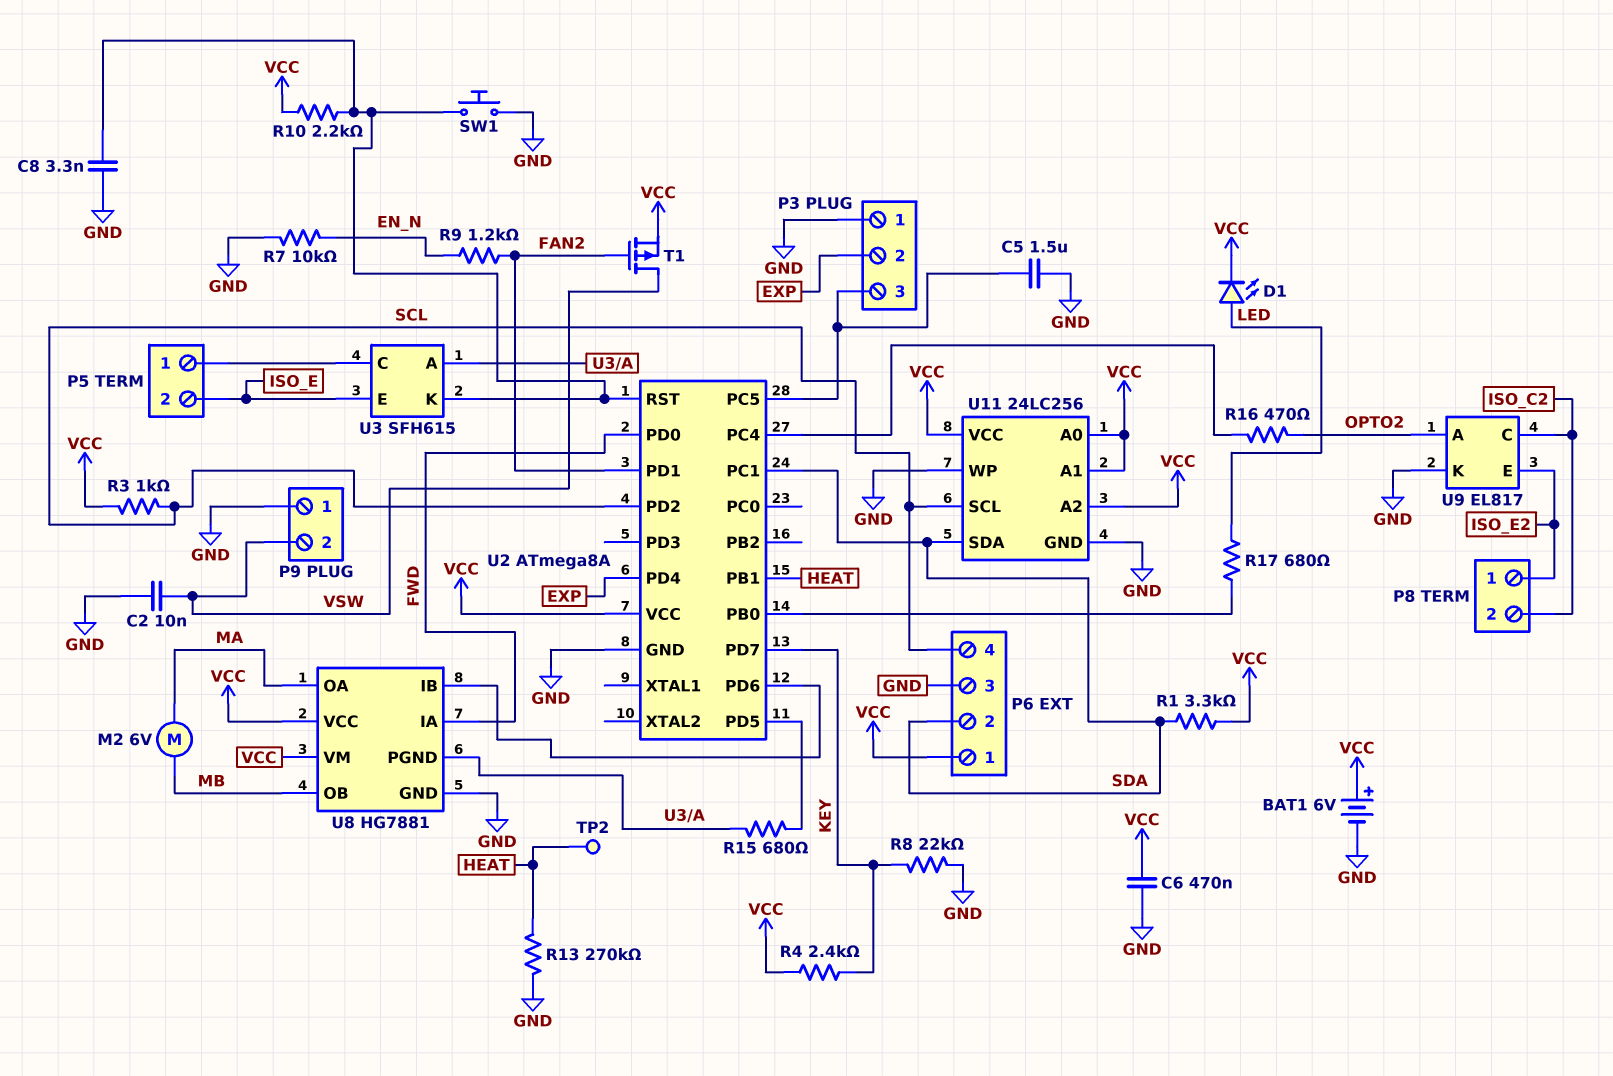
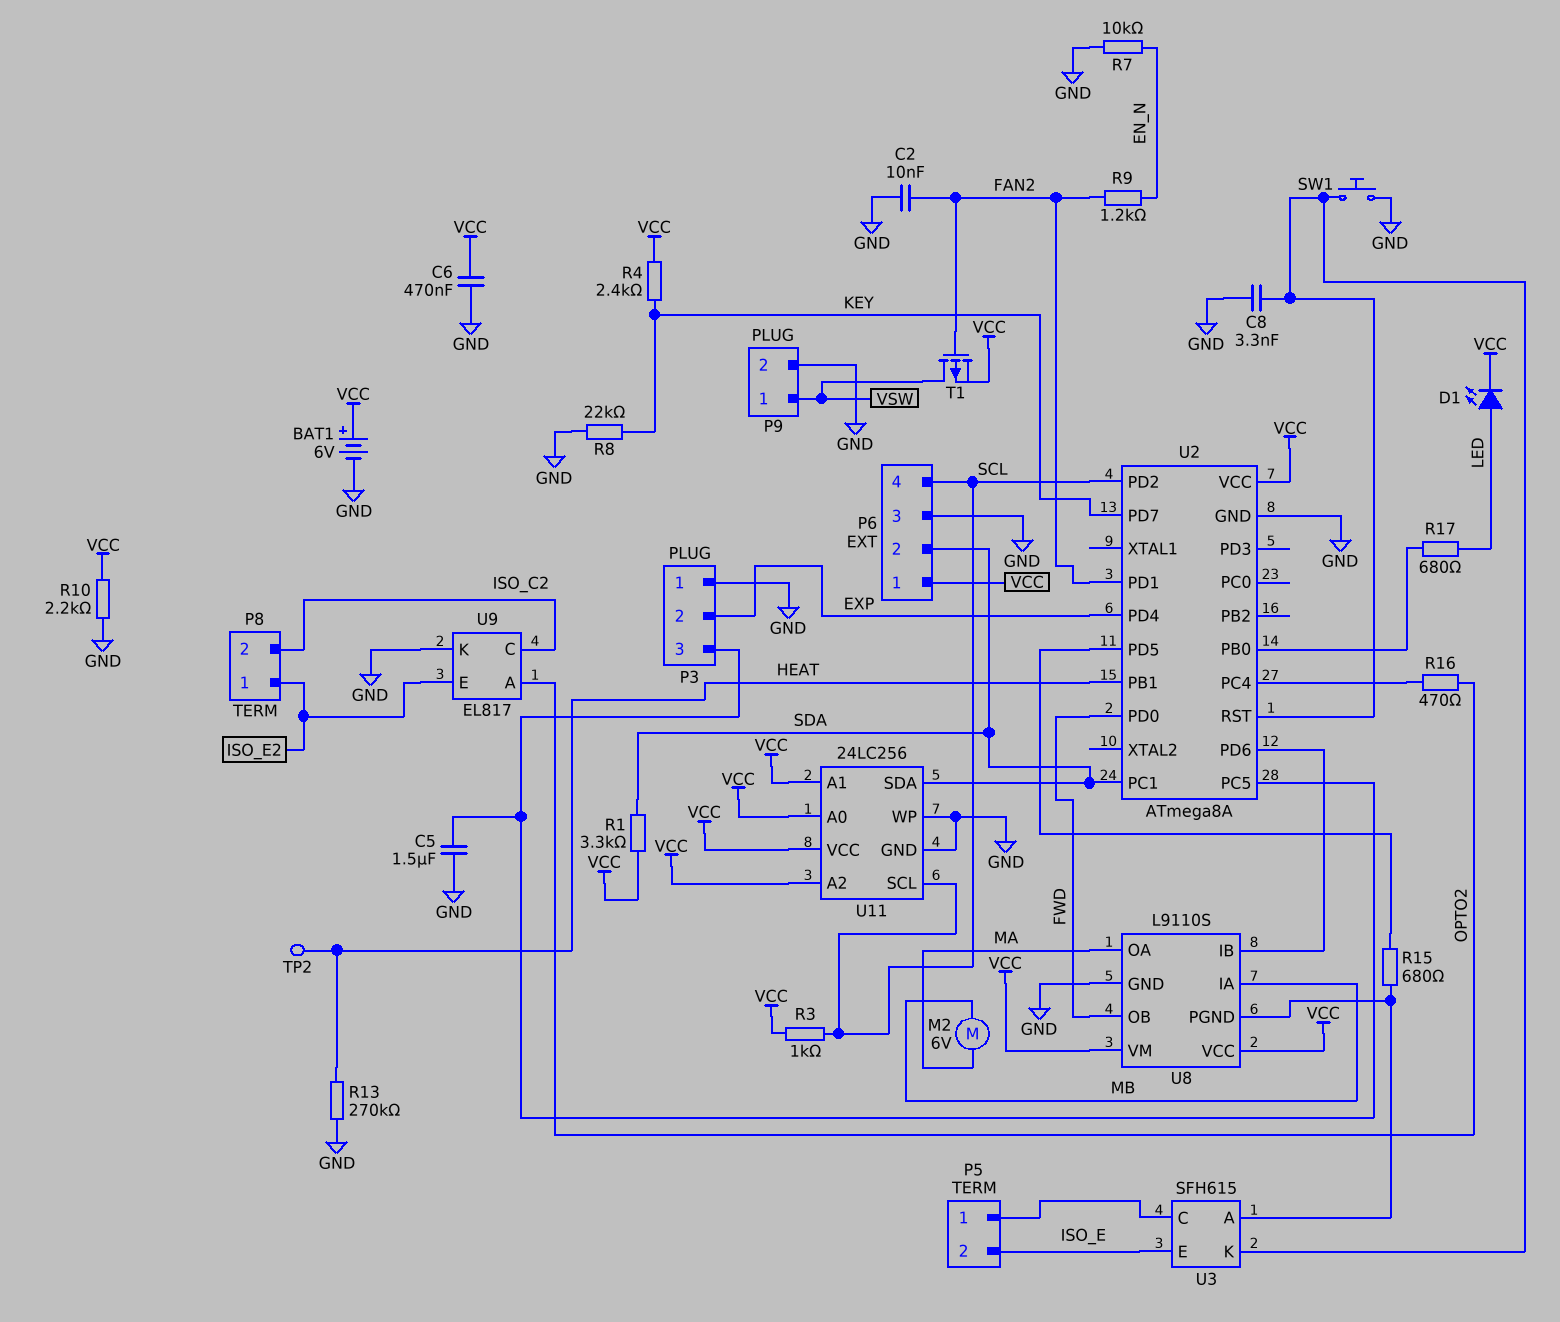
C2: 10nF (GND, VSW) -> 10nF (FAN2, GND)
P9 pin 1: GND -> VSW
P9 pin 2: VSW -> GND
R10: 2.2k (U2/RST, VCC) -> 2.2k (GND, VCC)
U8: HG7881 -> L9110S
U8 pin IA: FWD -> MB
U8 pin OB: MB -> FWD

